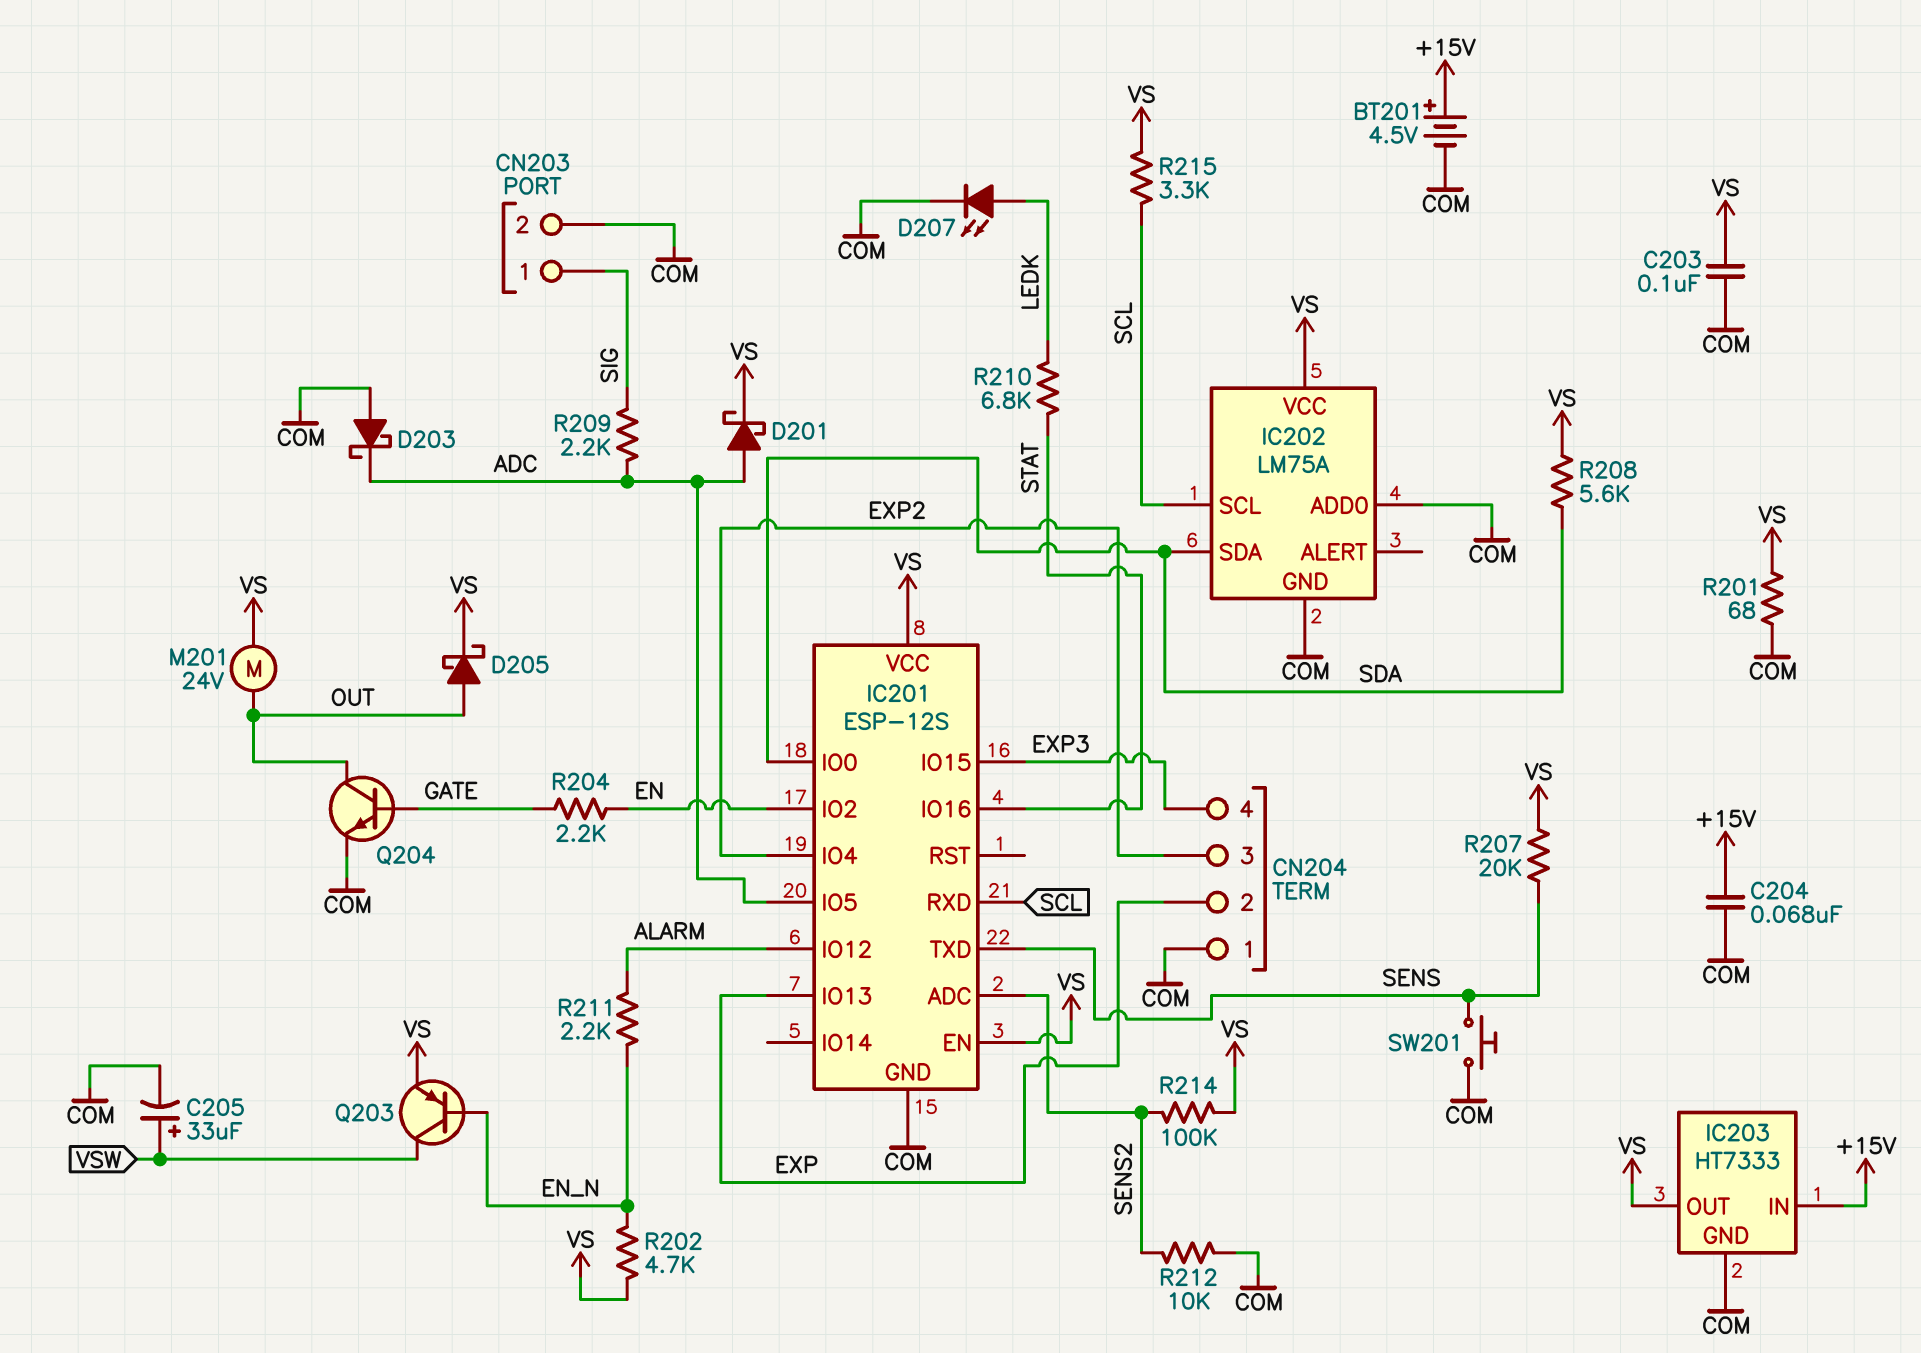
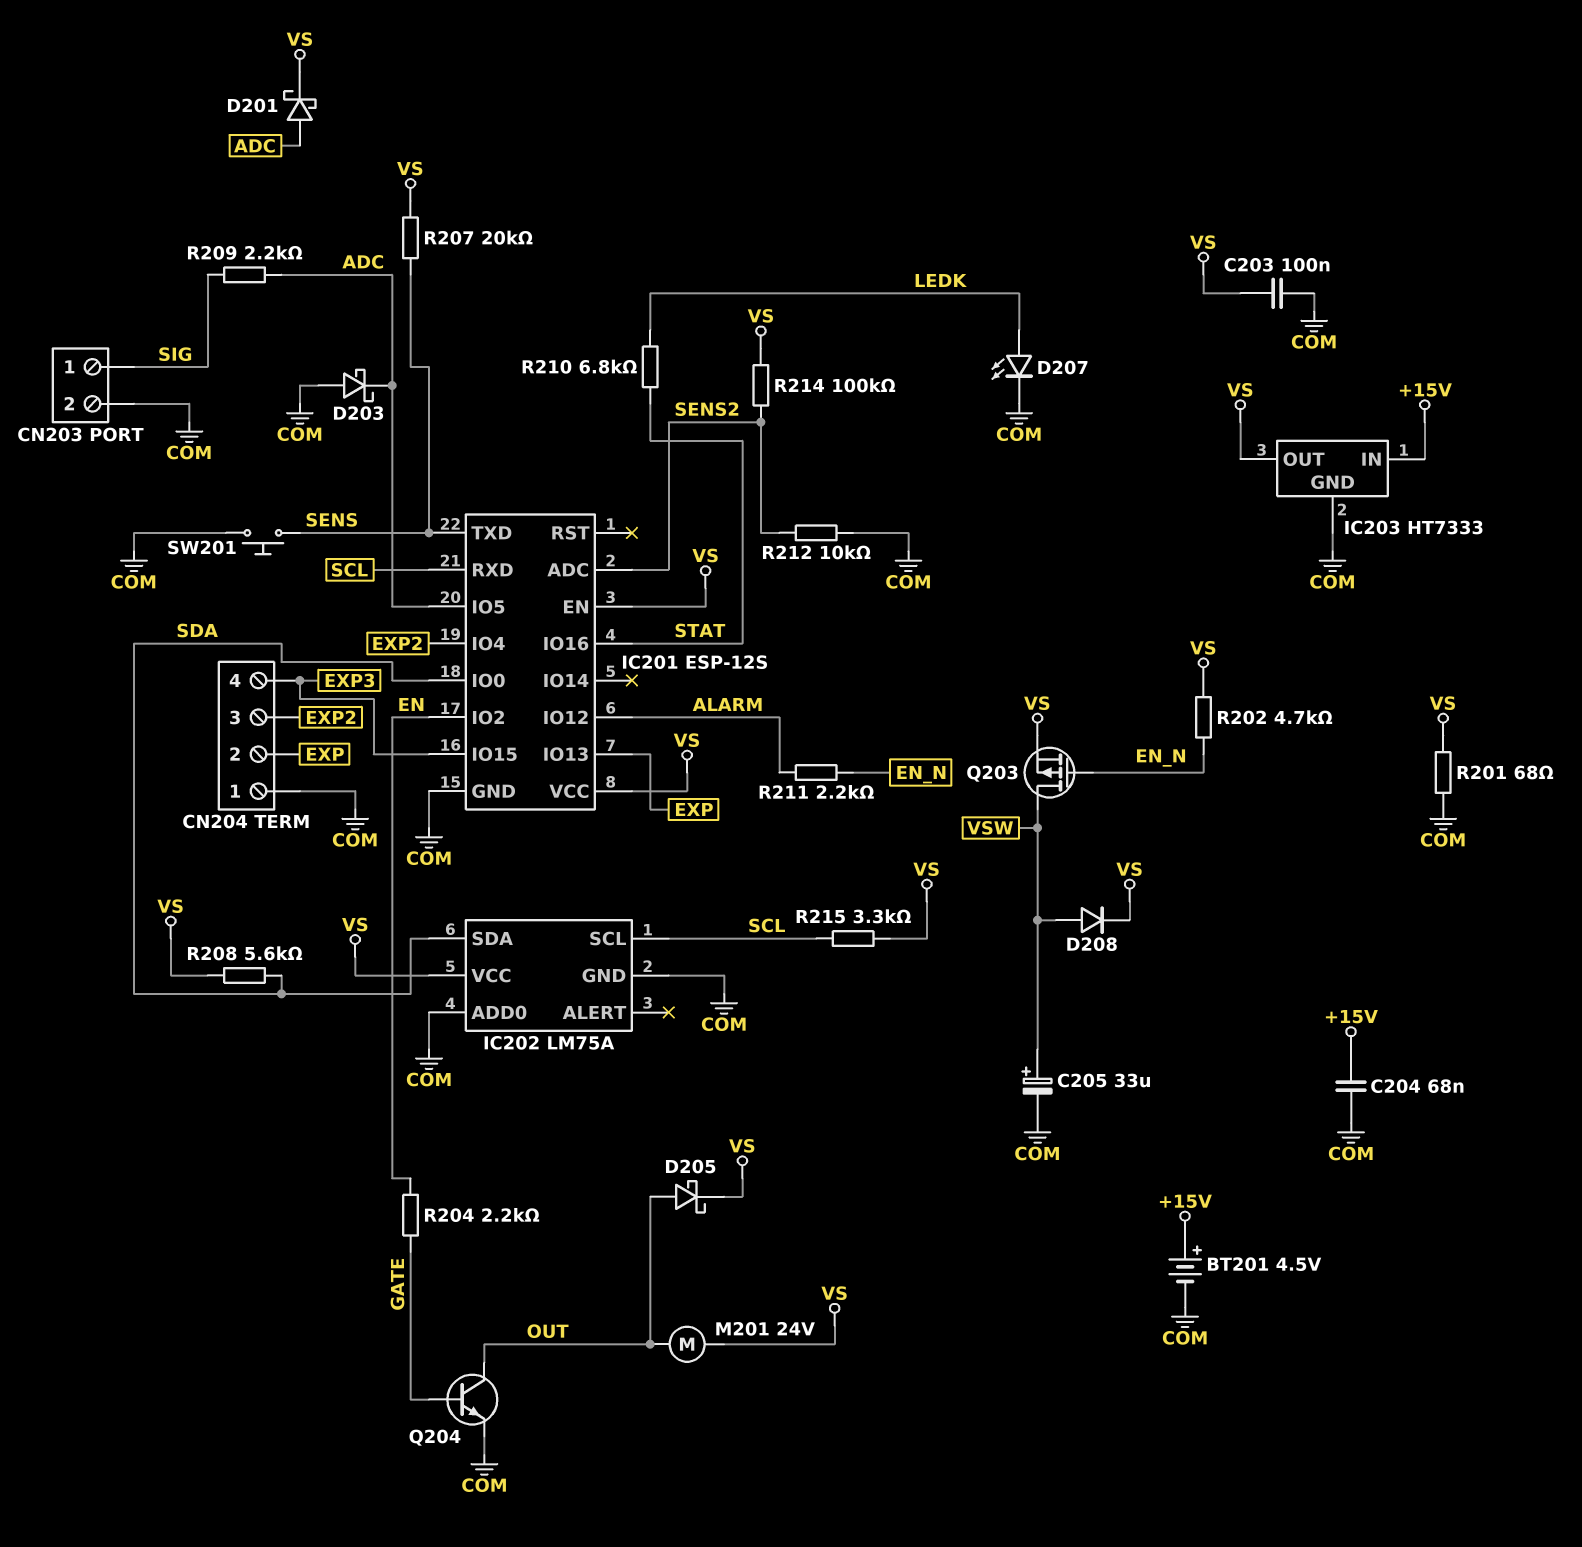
D208: none -> diode (A VSW, K VS)
Q203: PNP (B EN_N, C VSW, E VS) -> PMOS (G EN_N, D VSW, S VS)

